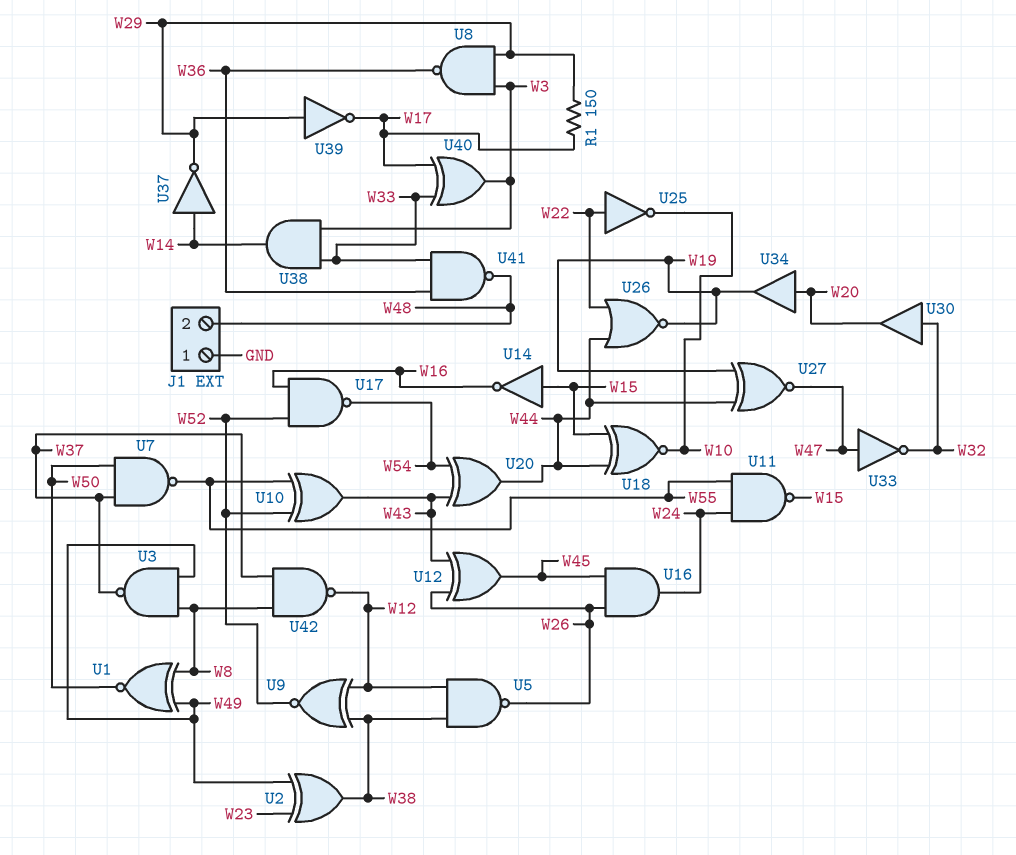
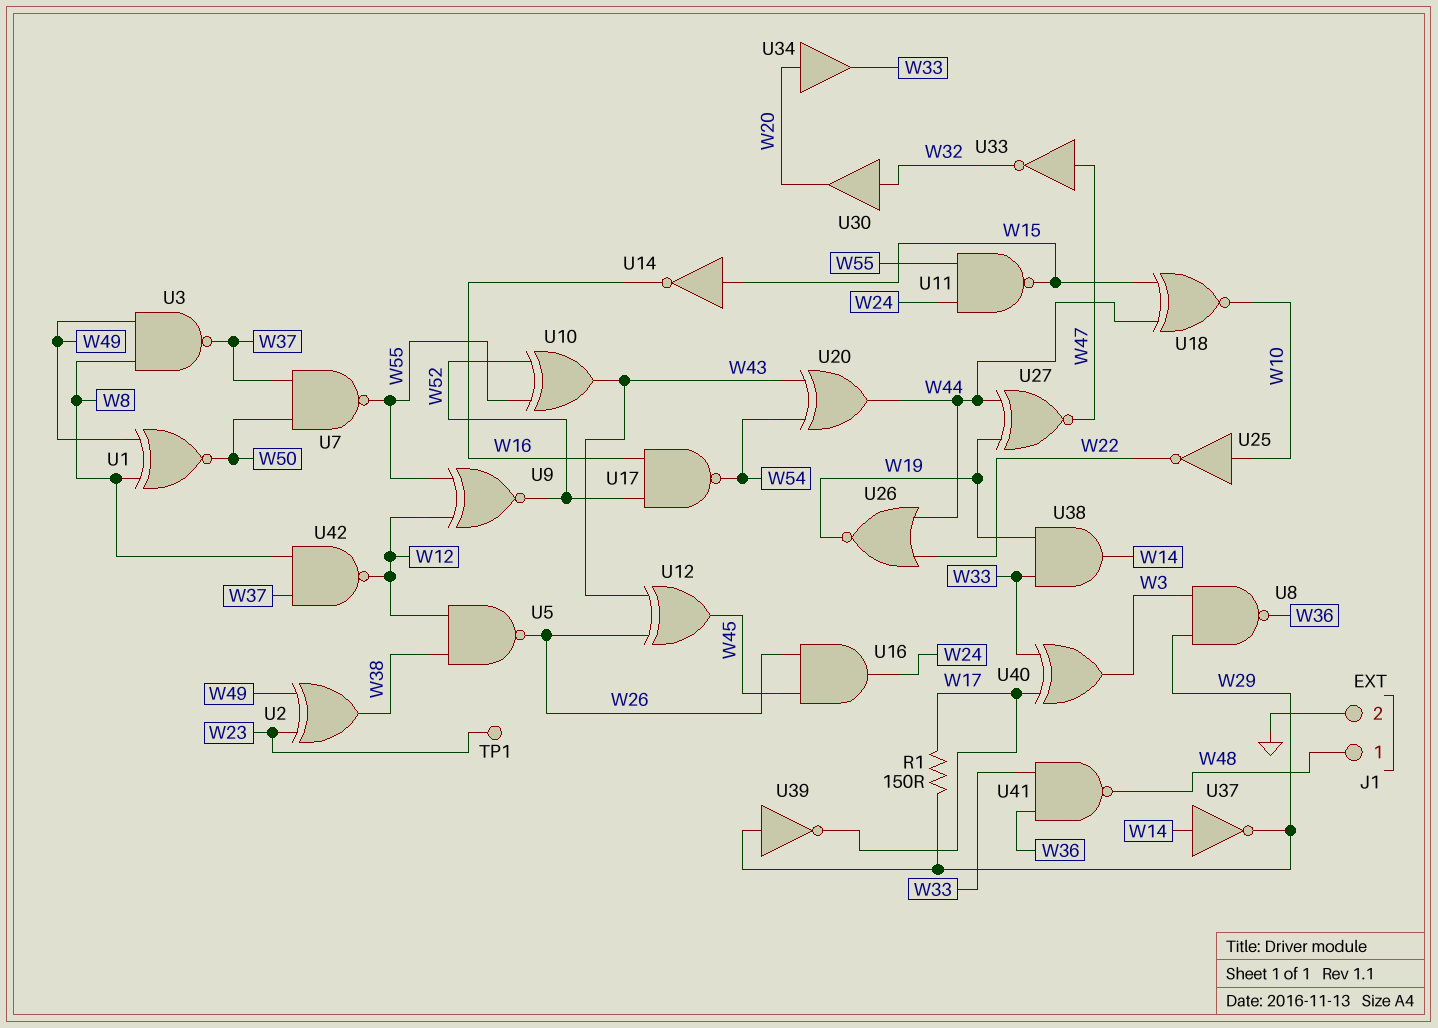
J1 pin 1: GND -> W48
J1 pin 2: W48 -> GND
TP1: none -> test point (W23)
U9: XNOR (in W12, in W38, out W52) -> XNOR (in W12, in W55, out W52)
U25: NOT (in W22, out W10) -> NOT (in W10, out W22)
U34: buffer (in W20, out W19) -> buffer (in W20, out W33)
U38: AND (in W3, in W33, out W14) -> AND (in W19, in W33, out W14)

